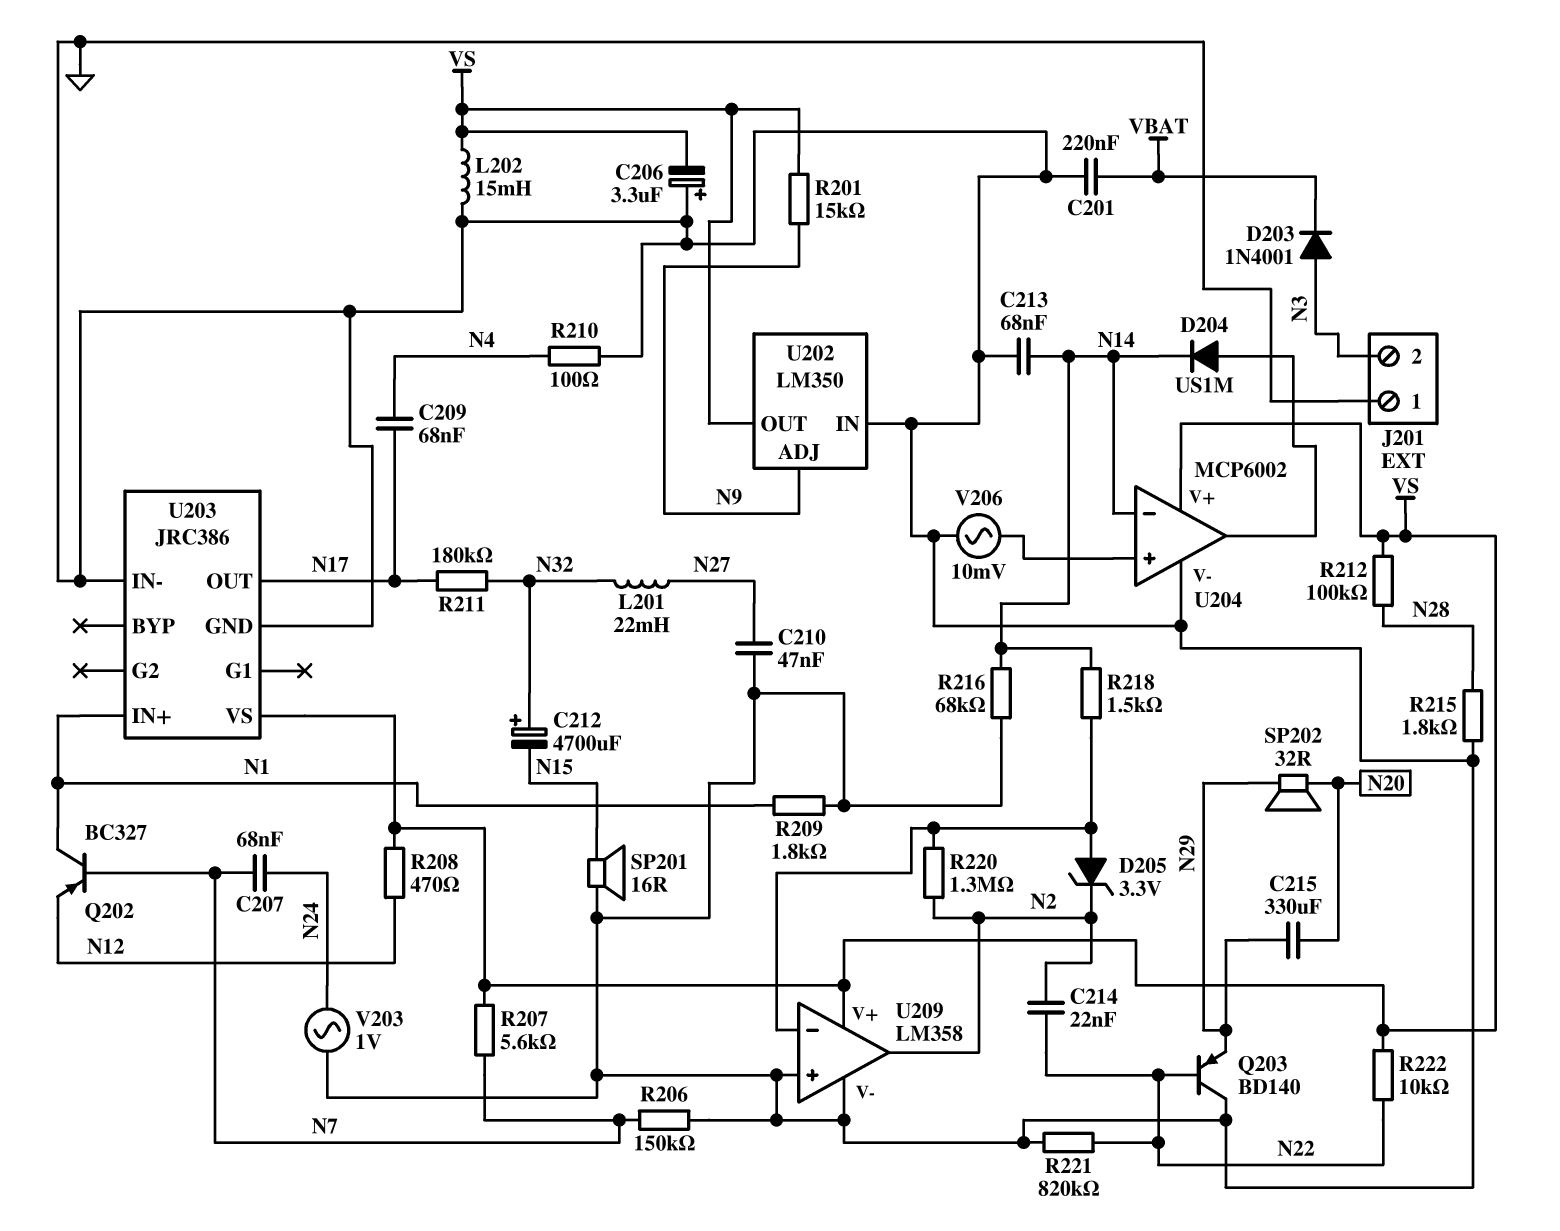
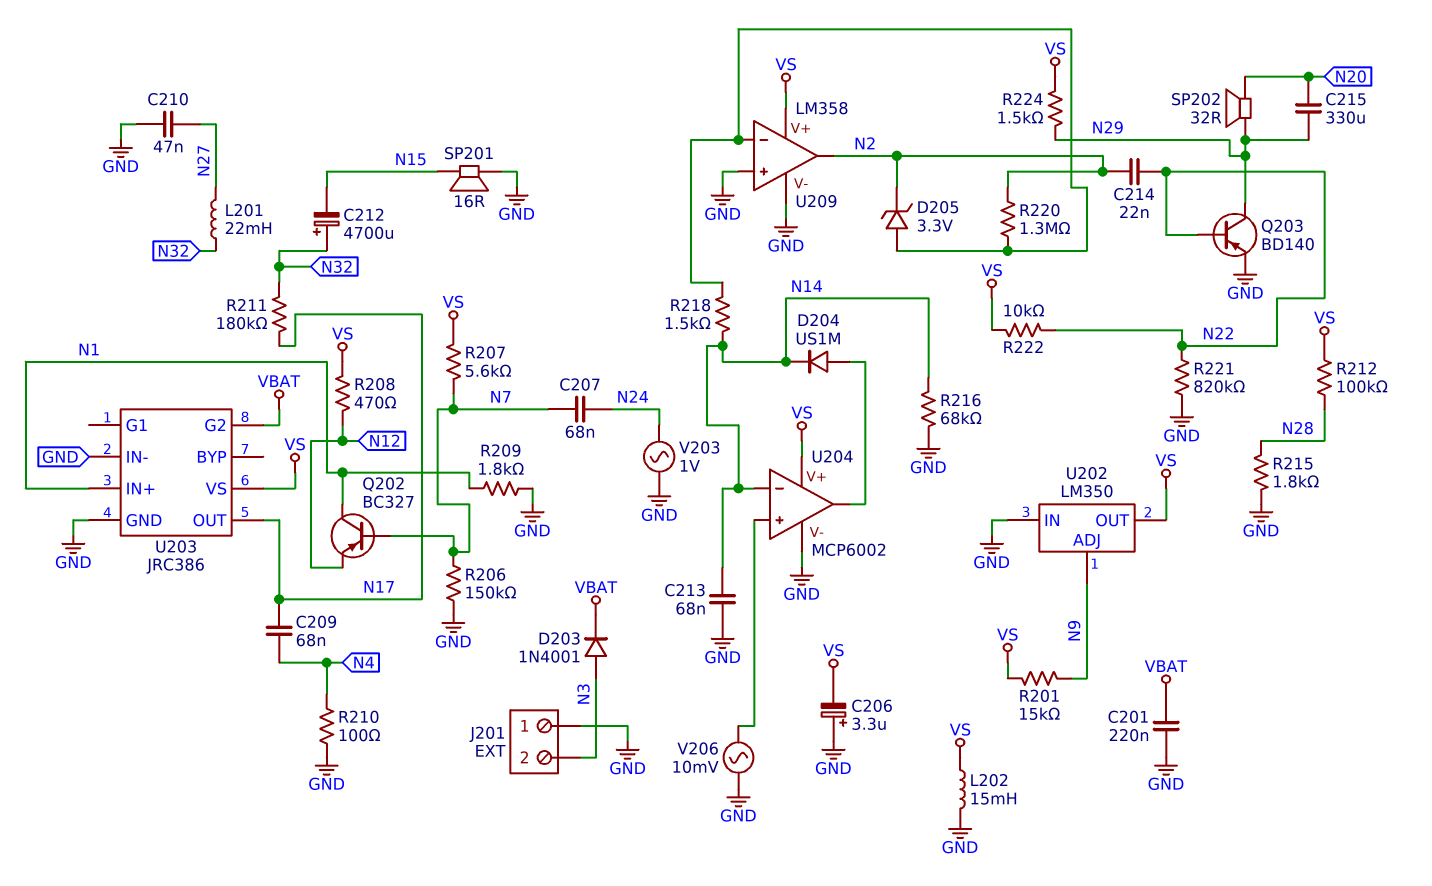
Q203: PNP BD140 (B N22, C GND, E N29) -> PNP BD140 (B N22, C N29, E GND)
R224: none -> 1.5k (N29, VS)
U203 pin G2: none -> VBAT

